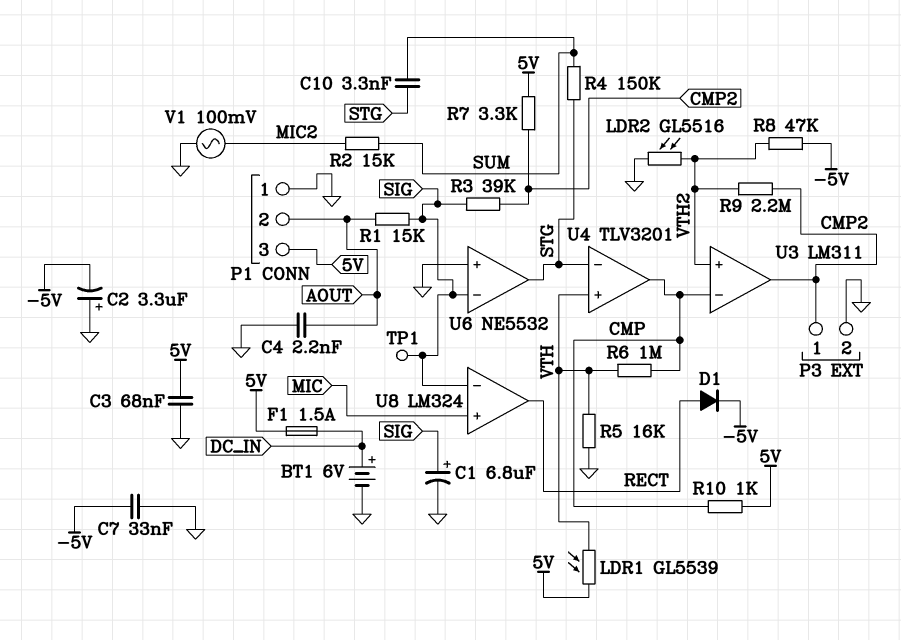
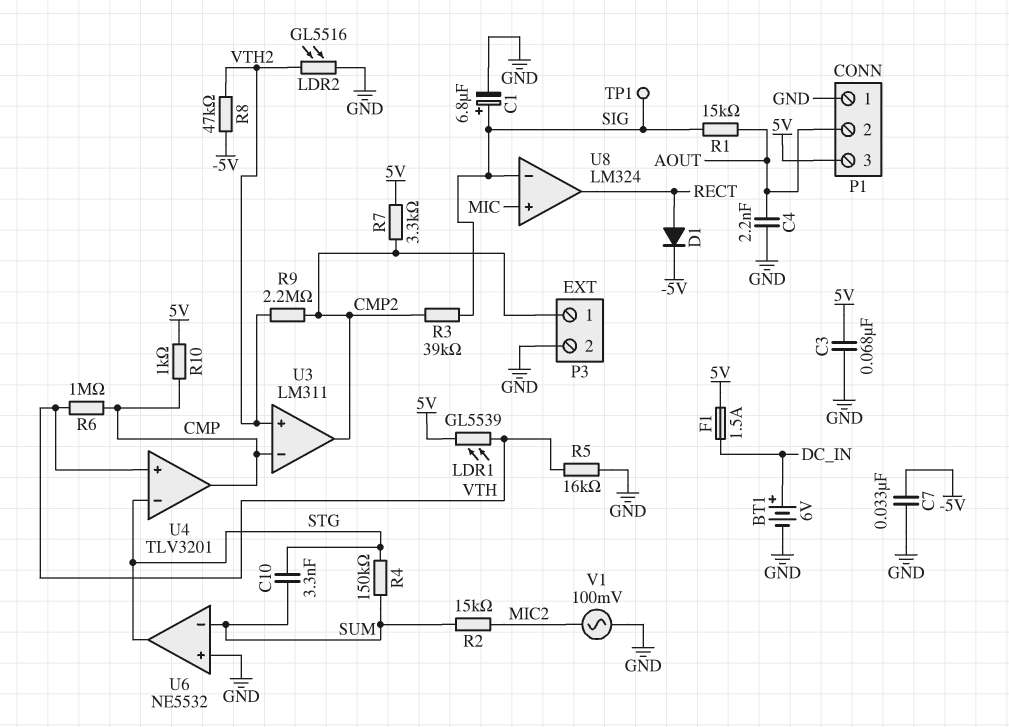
C2: 3.3uF (plus GND, minus -5V) -> none
U6 pin in-: SIG -> SUM

